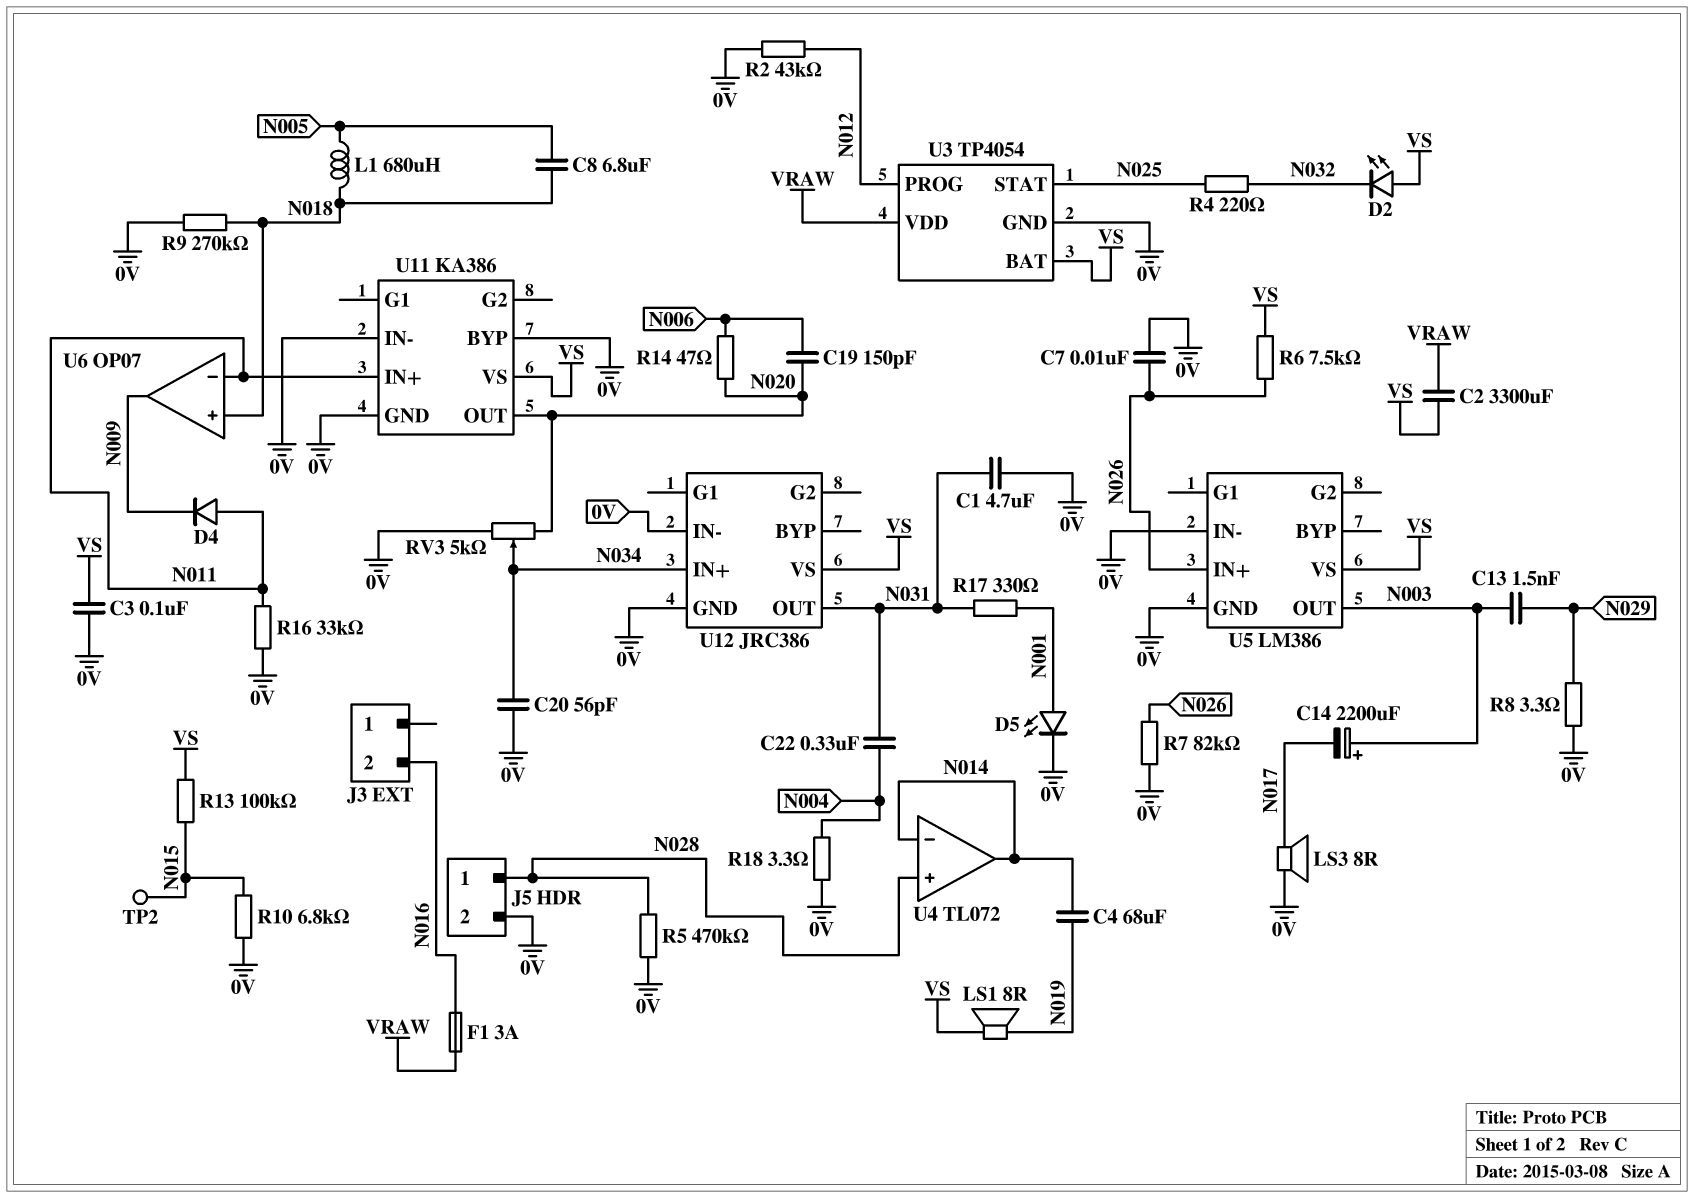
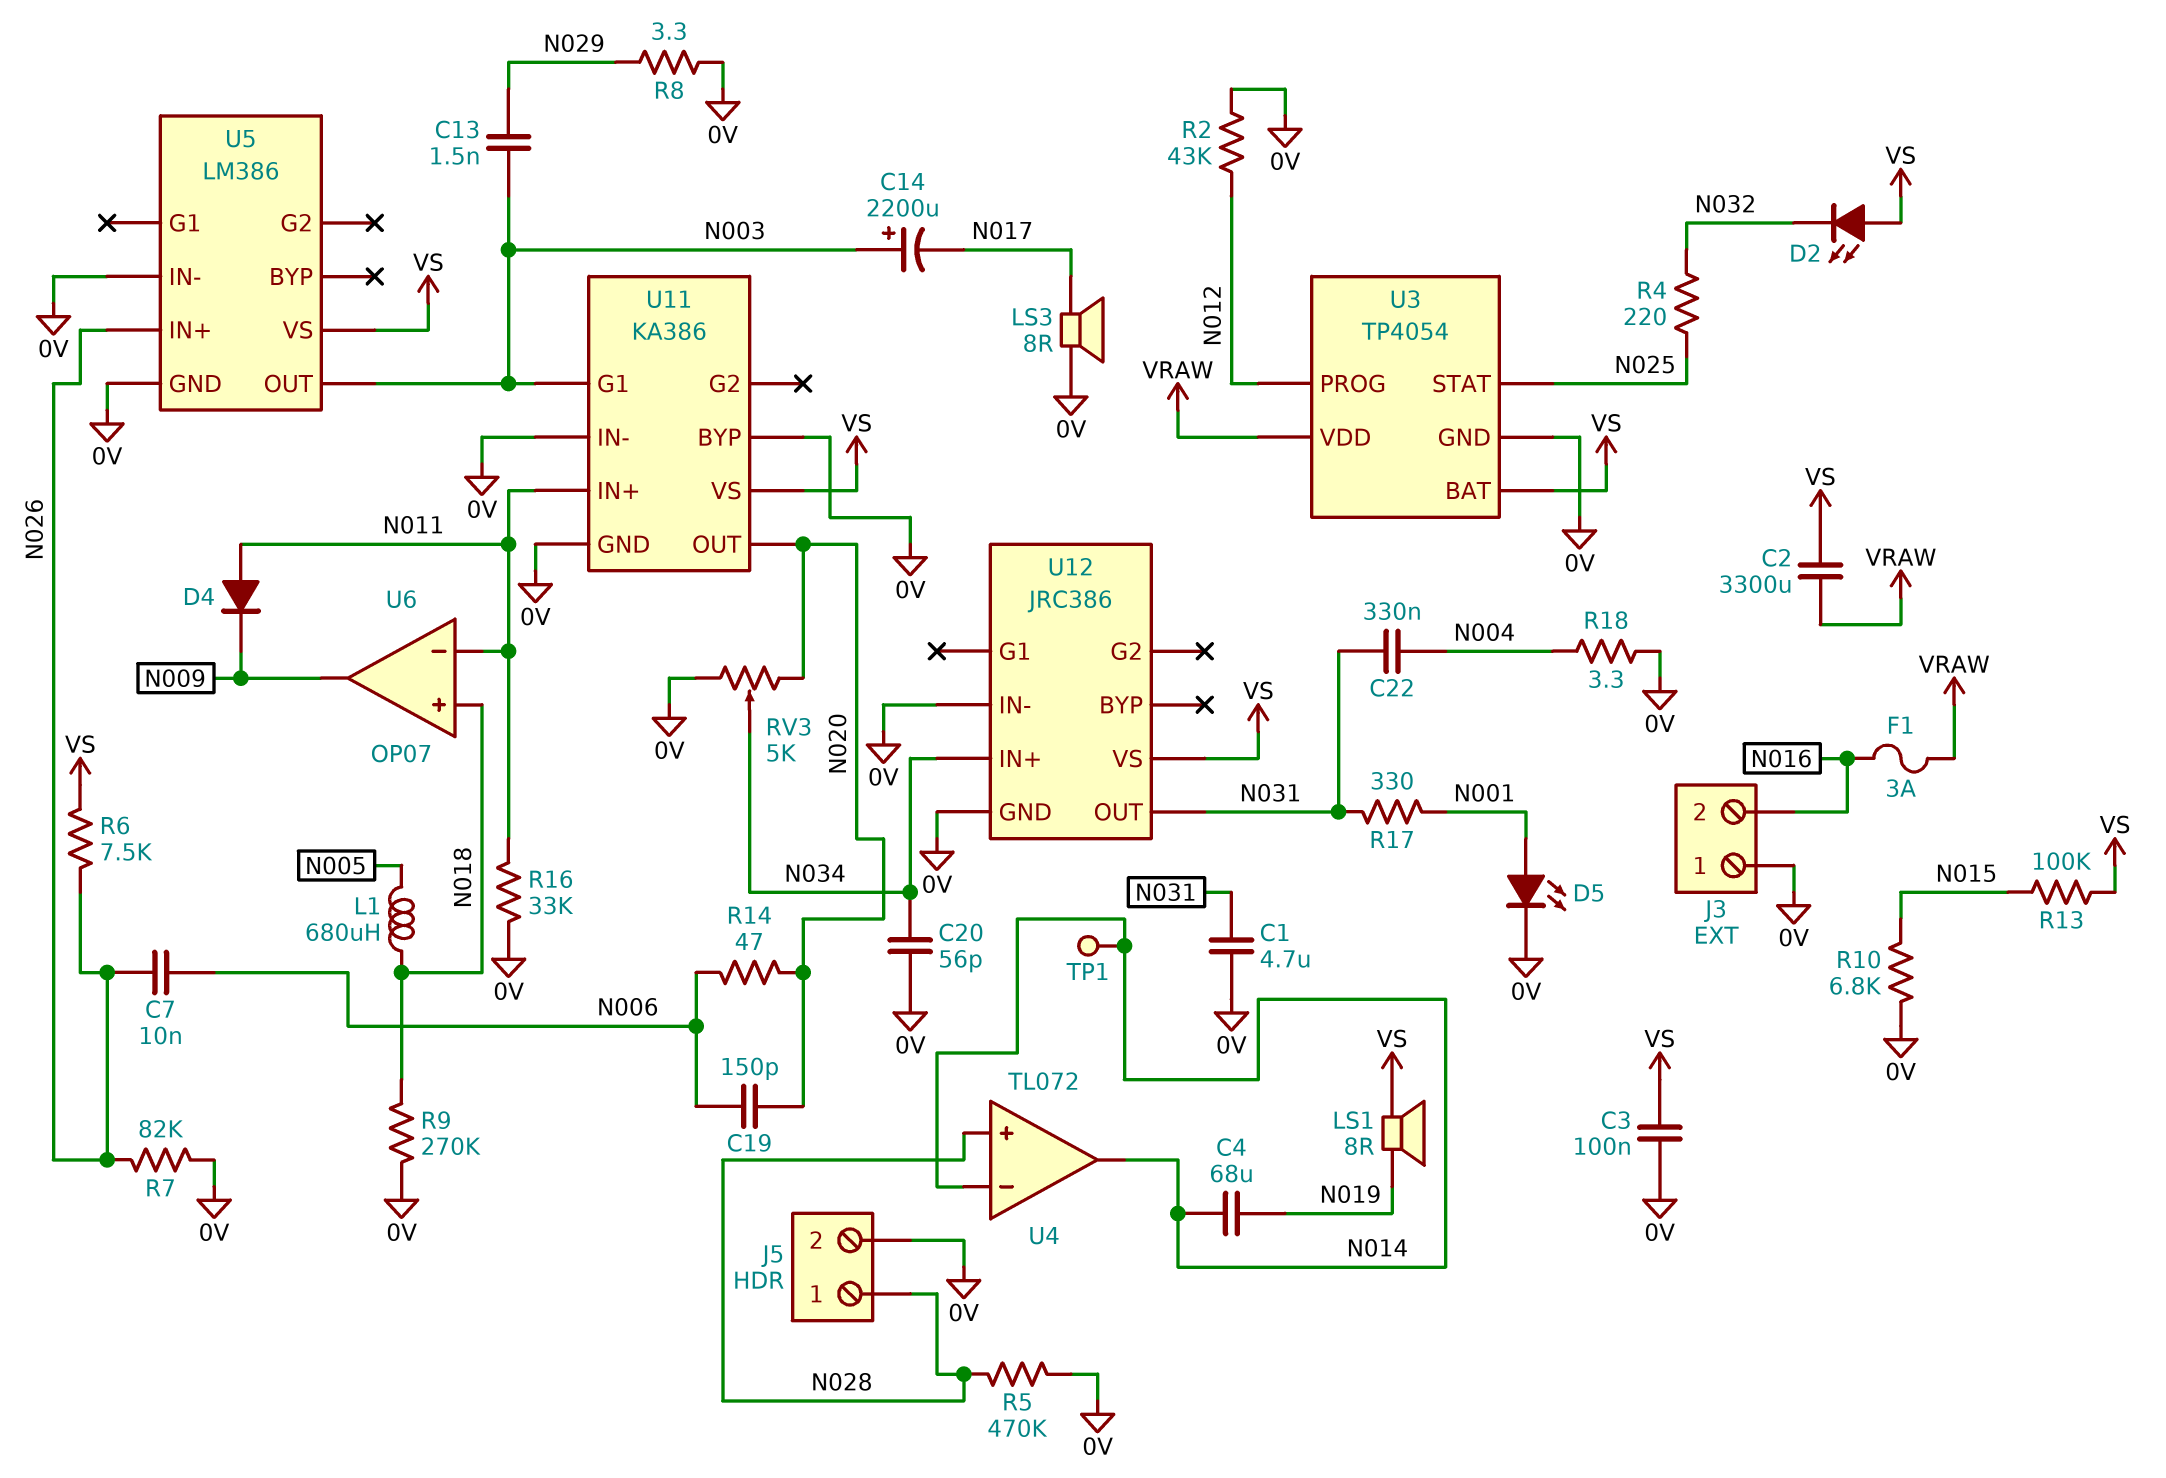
C7: 10nF (0V, N026) -> 10nF (N006, N026)
C8: 6.8uF (N005, N018) -> none
J3 pin 1: none -> 0V
TP1: none -> test point (N014)
TP2: test point (N015) -> none
U11 pin G1: none -> N003

